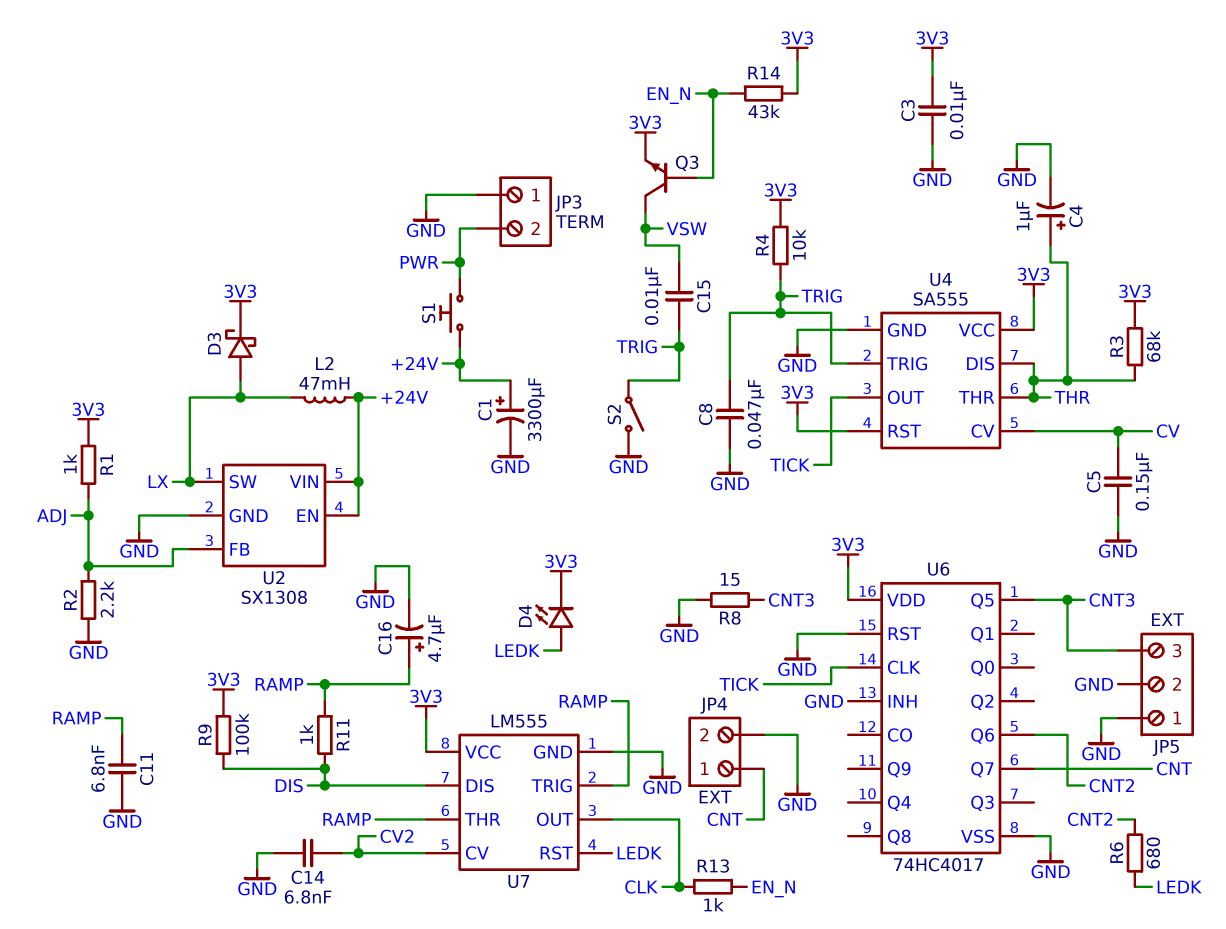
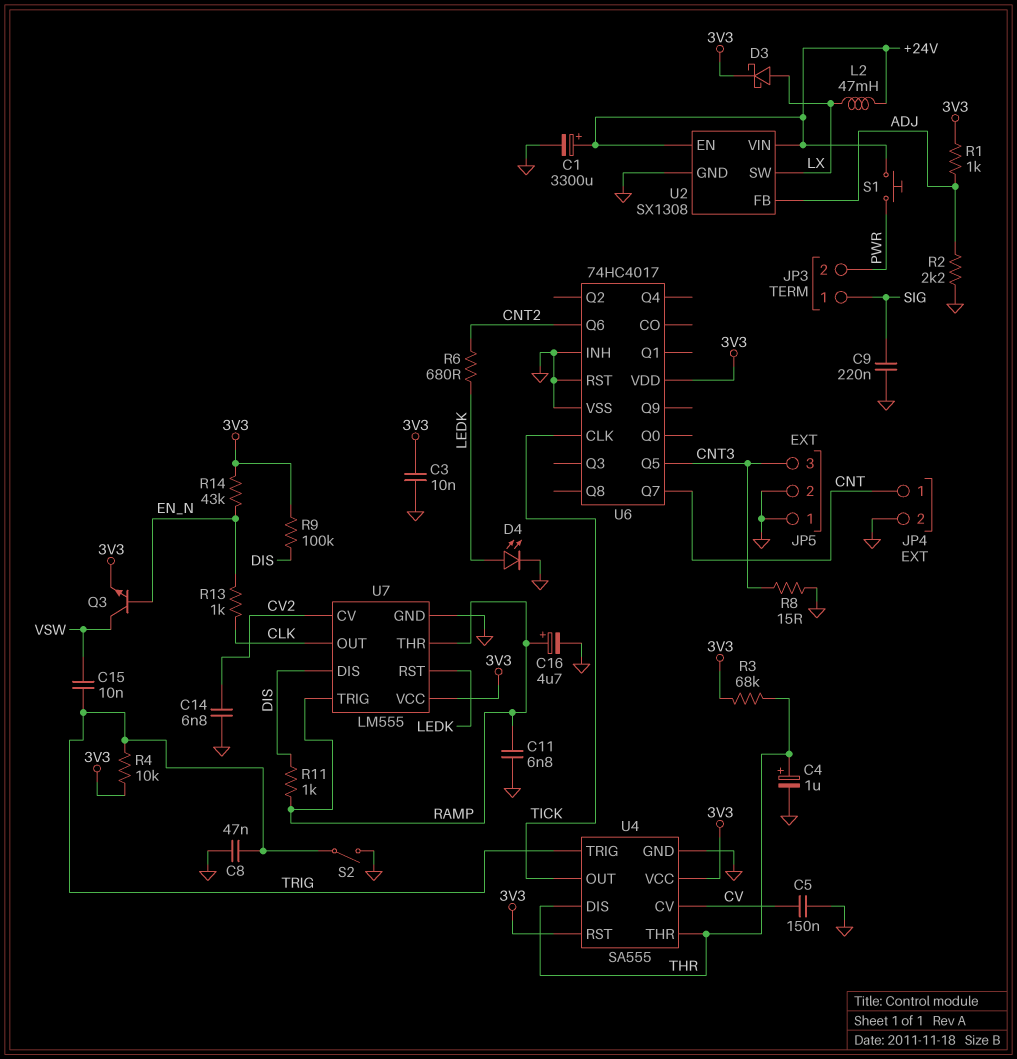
C9: none -> 220nF (GND, SIG)
D4: LED (A LEDK, K 3V3) -> LED (A LEDK, K GND)
JP3 pin 1: GND -> SIG

